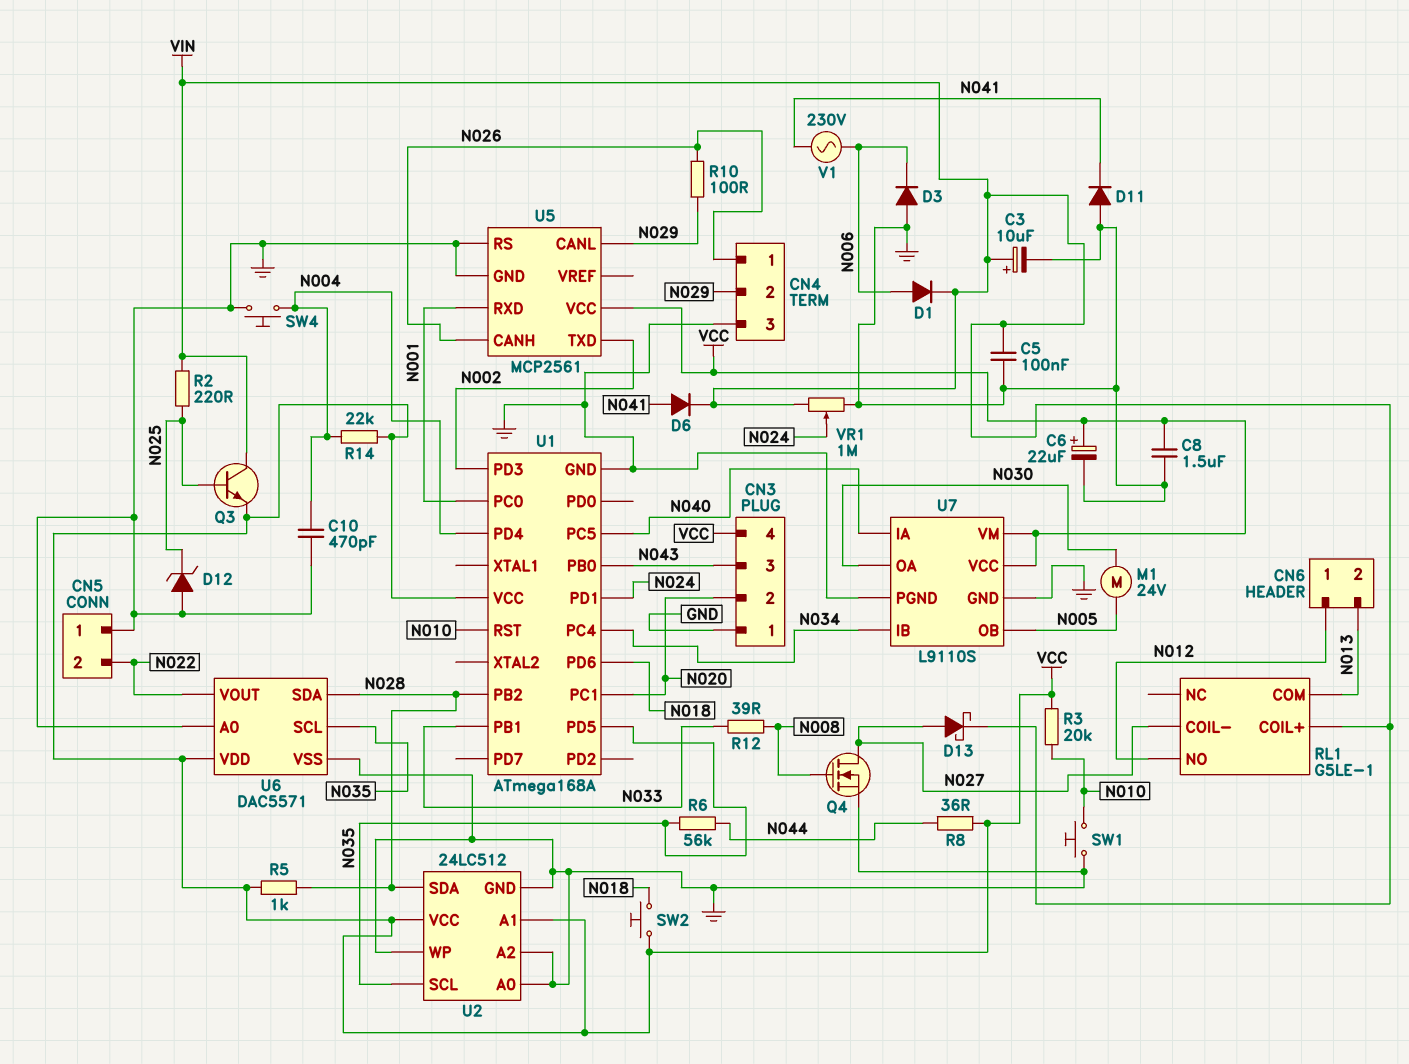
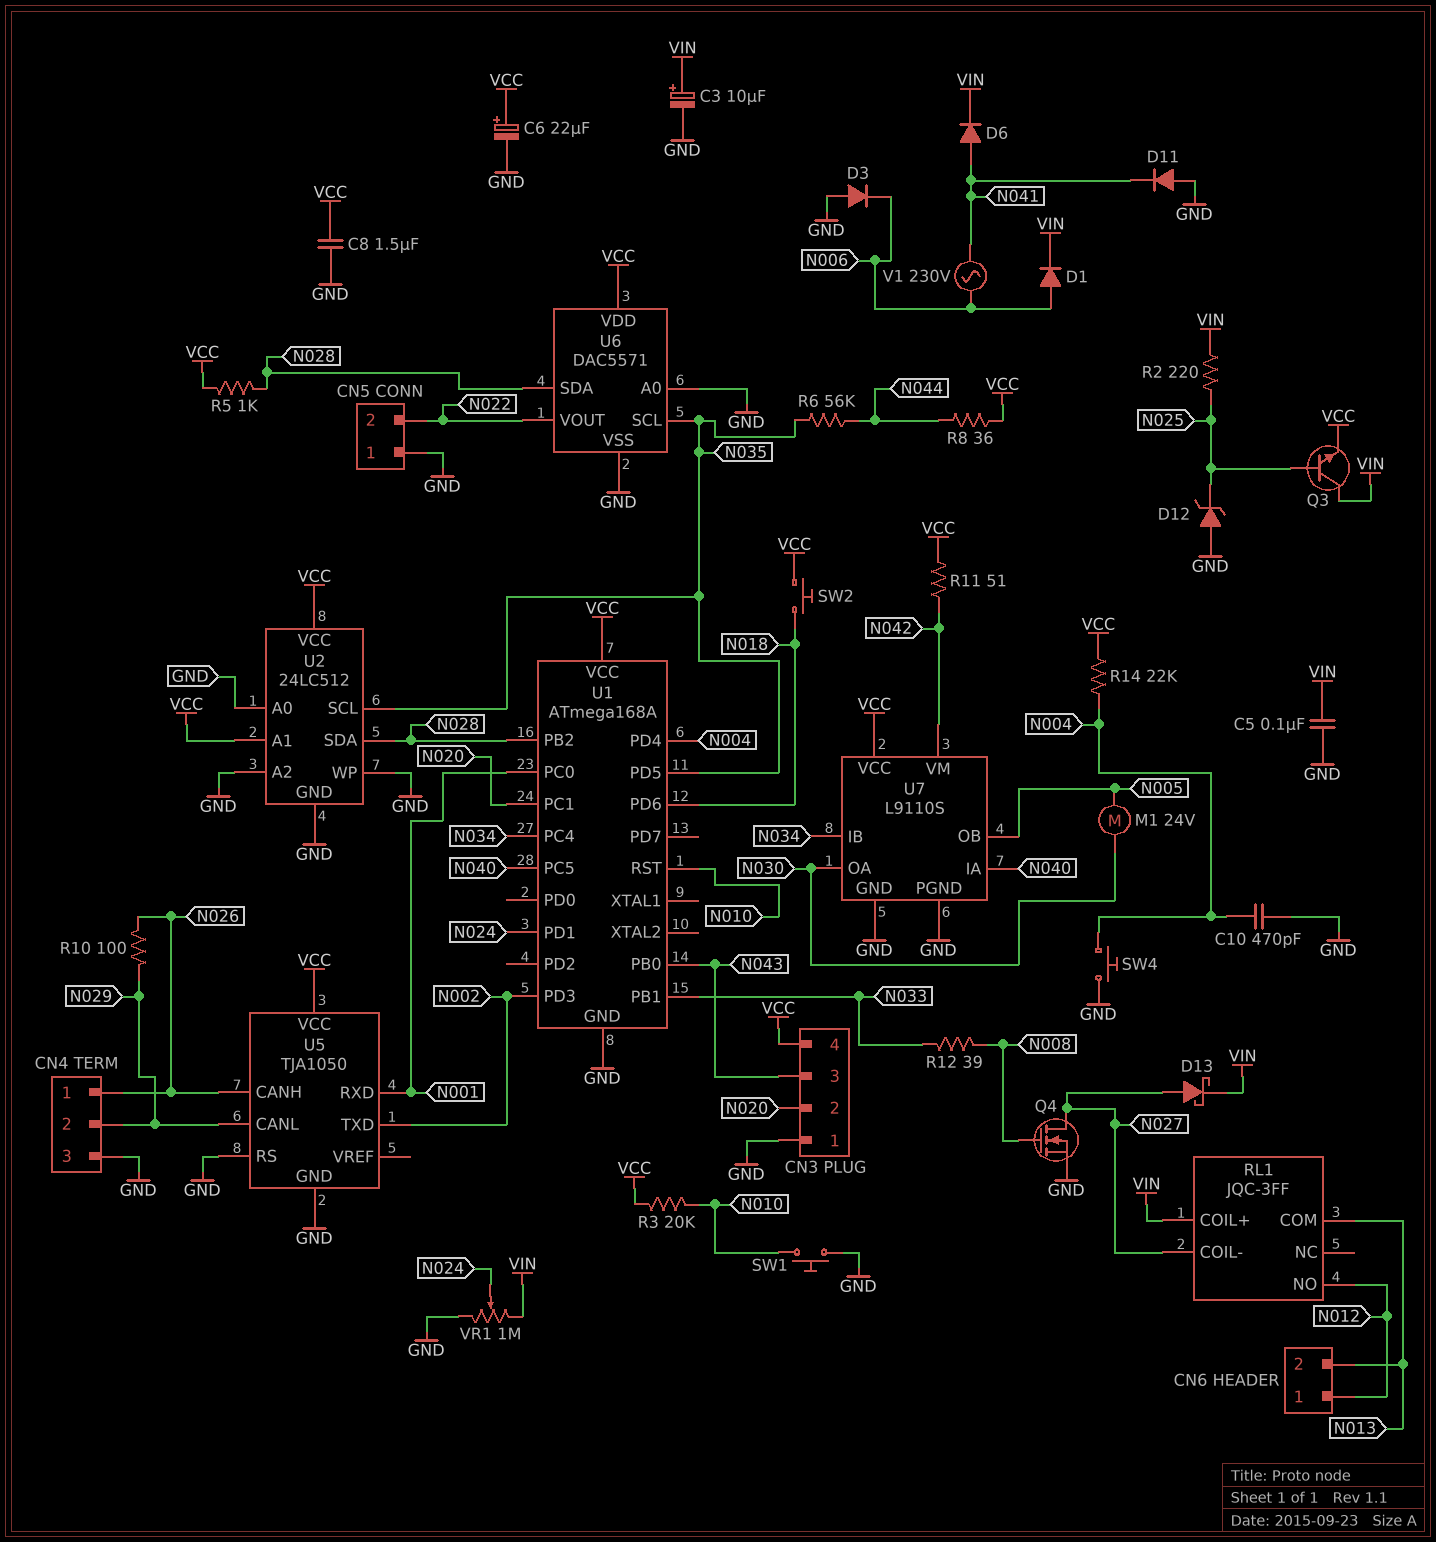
R11: none -> 51 (N042, VCC)
RL1: G5LE-1 -> JQC-3FF
U5: MCP2561 -> TJA1050
U7 pin VM: VCC -> N042

